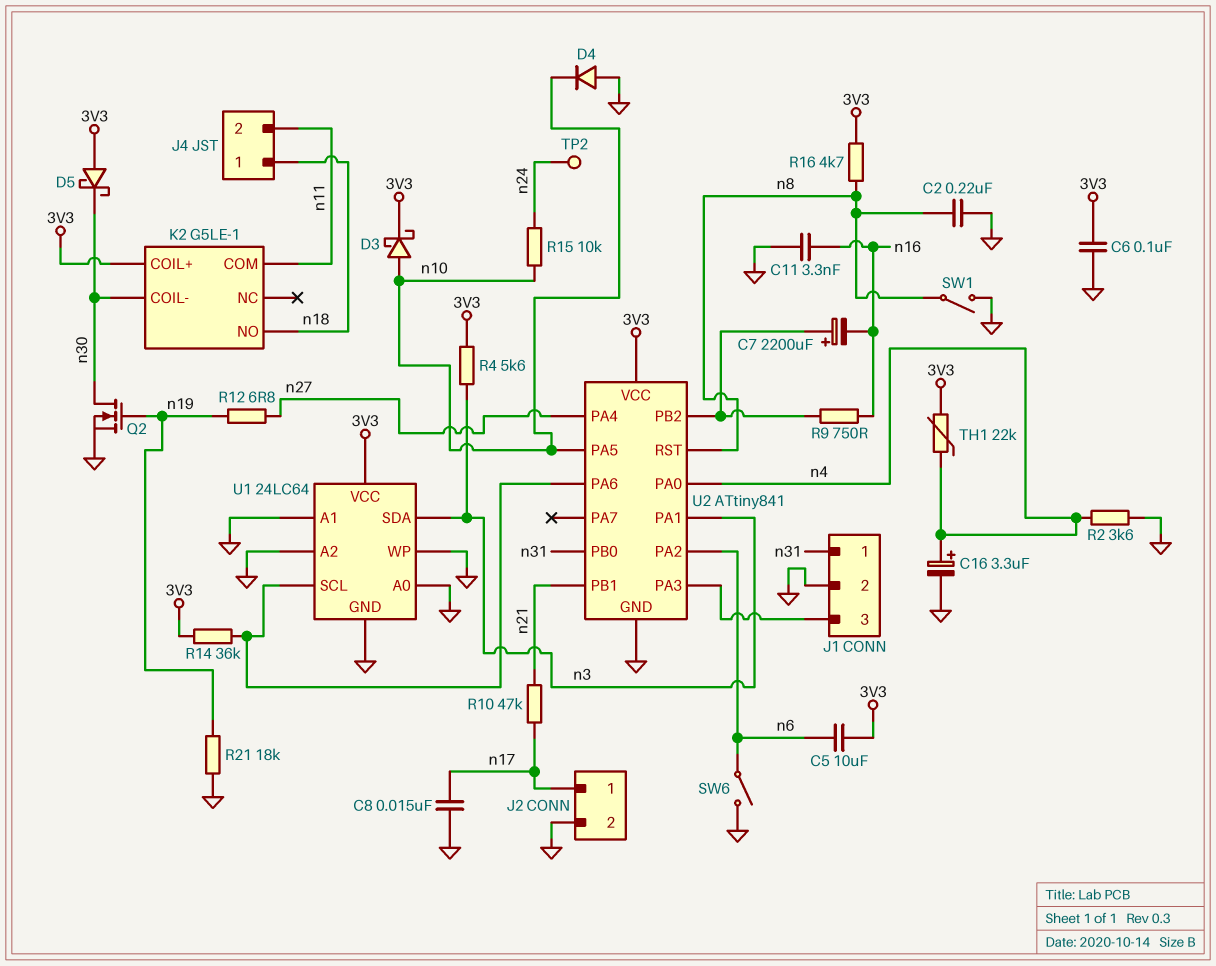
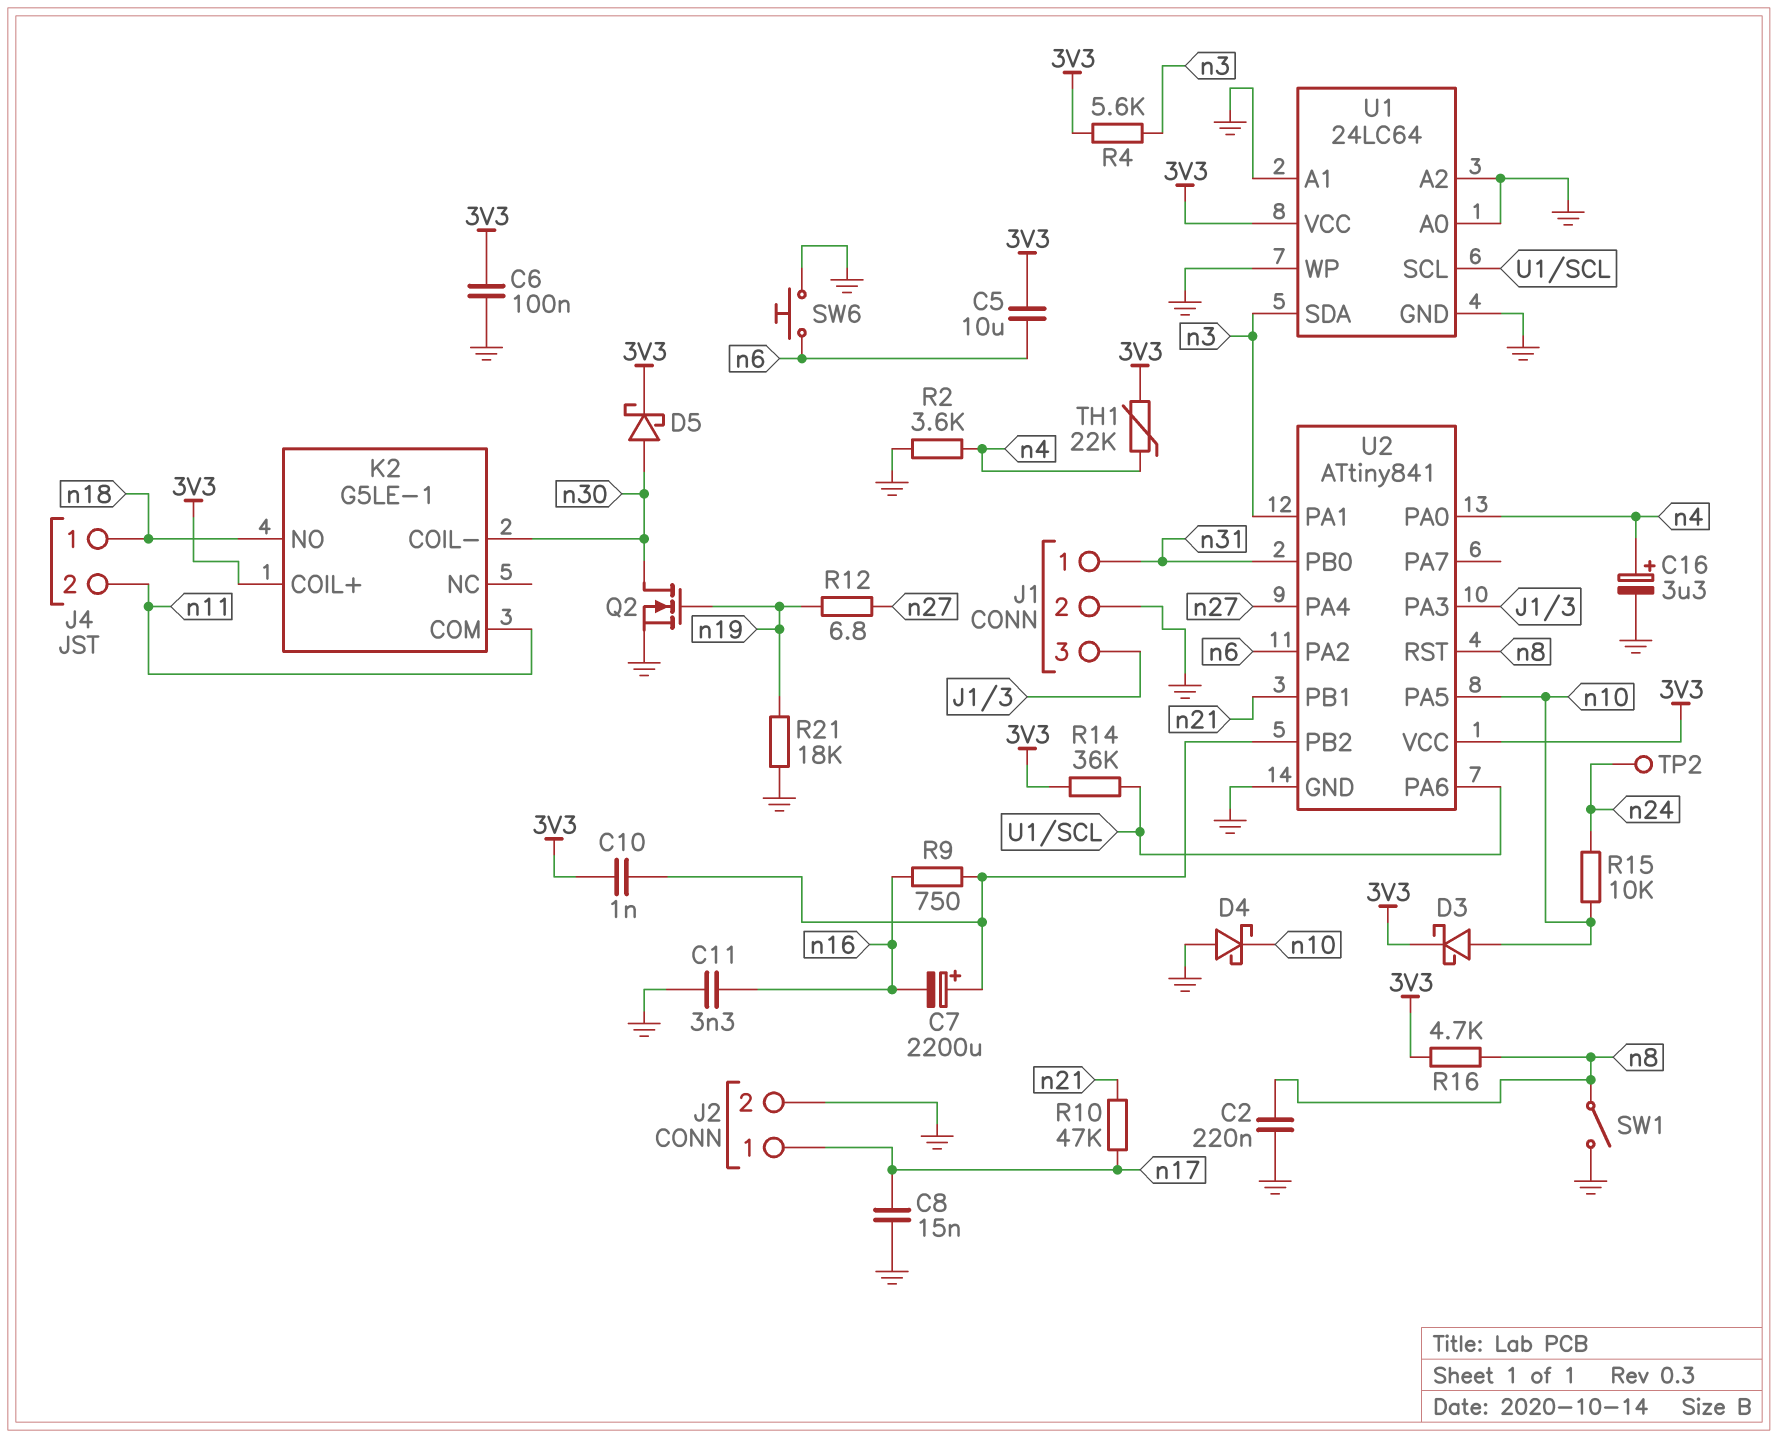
C10: none -> 1nF (3V3, U2/PB2)
D4: diode (A GND, K n10) -> schottky (A GND, K n10)
D5: schottky (A 3V3, K n30) -> schottky (A n30, K 3V3)
SW6: switch (GND, n6) -> button (GND, n6)

